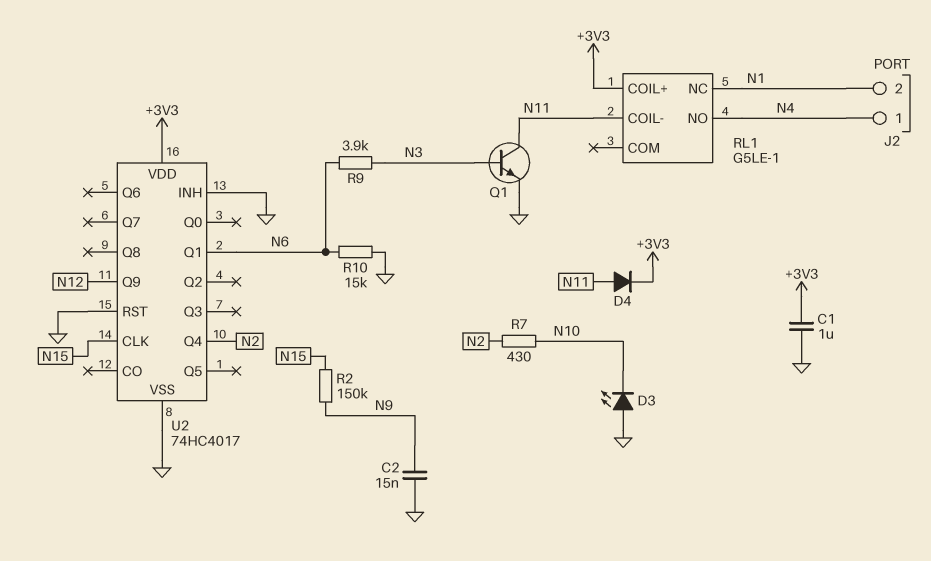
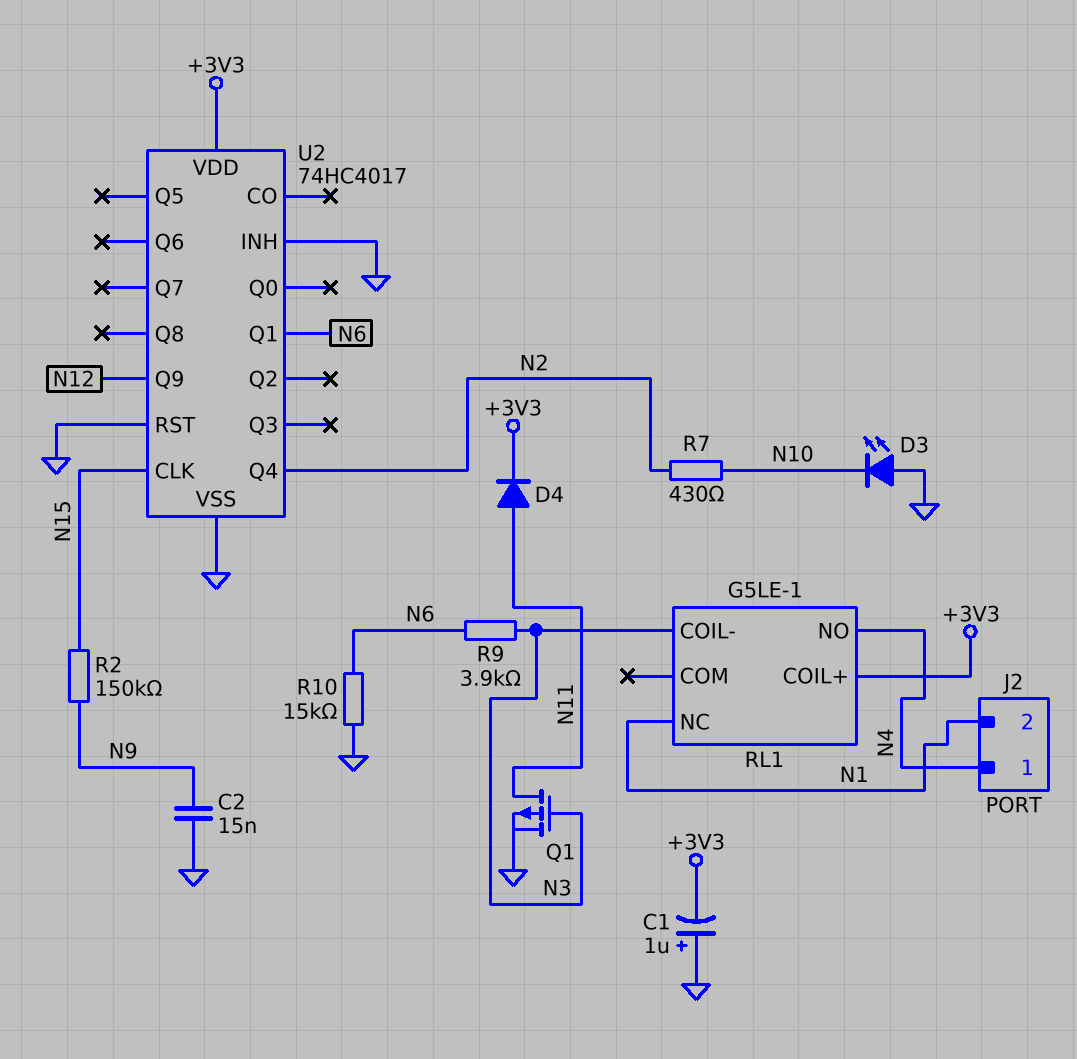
C1: 1uF (+3V3, GND) -> 1uF (plus GND, minus +3V3)
Q1: NPN (B N3, C N11, E GND) -> PMOS (G N3, D N11, S GND)
RL1 pin COIL-: N11 -> N3

